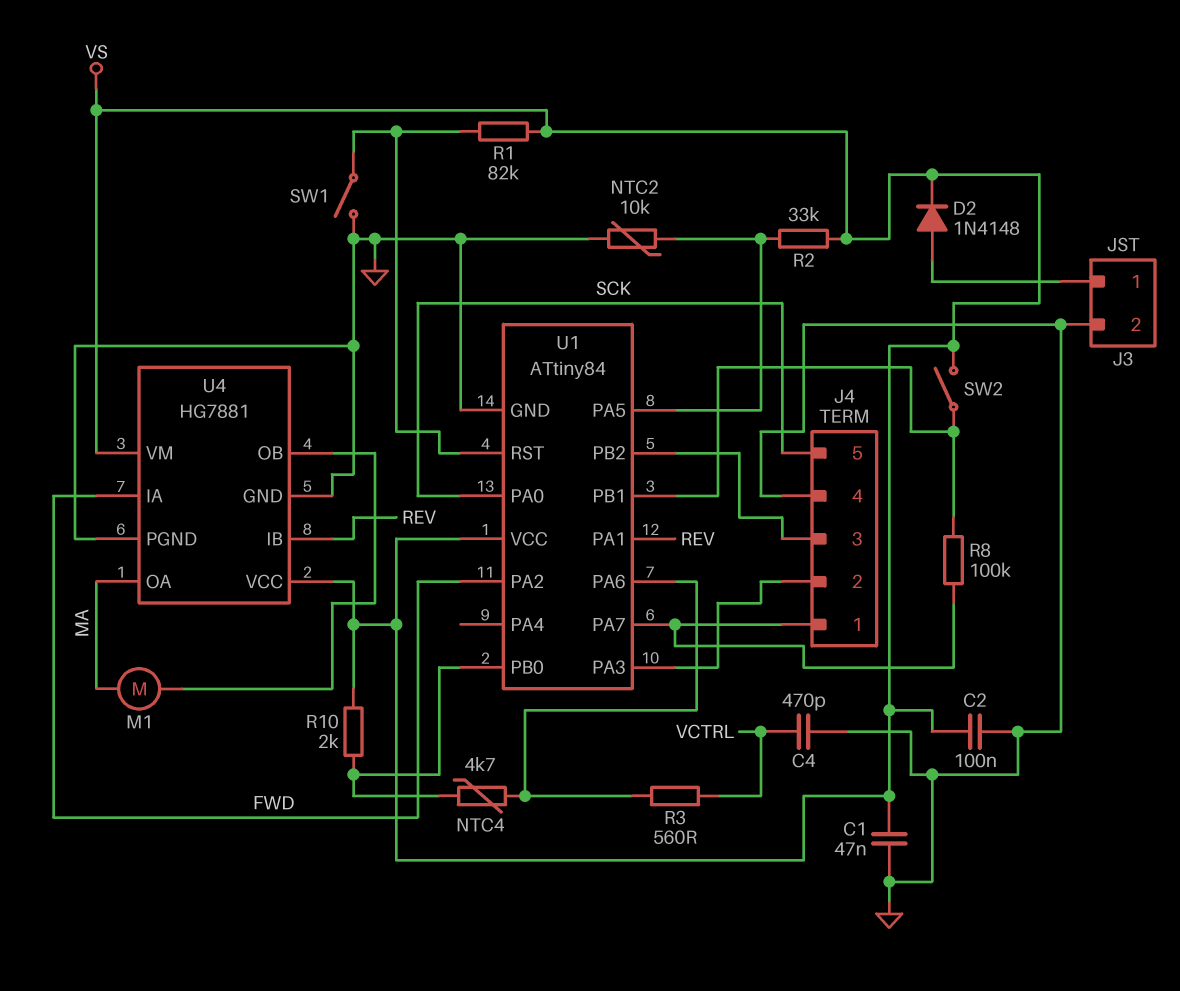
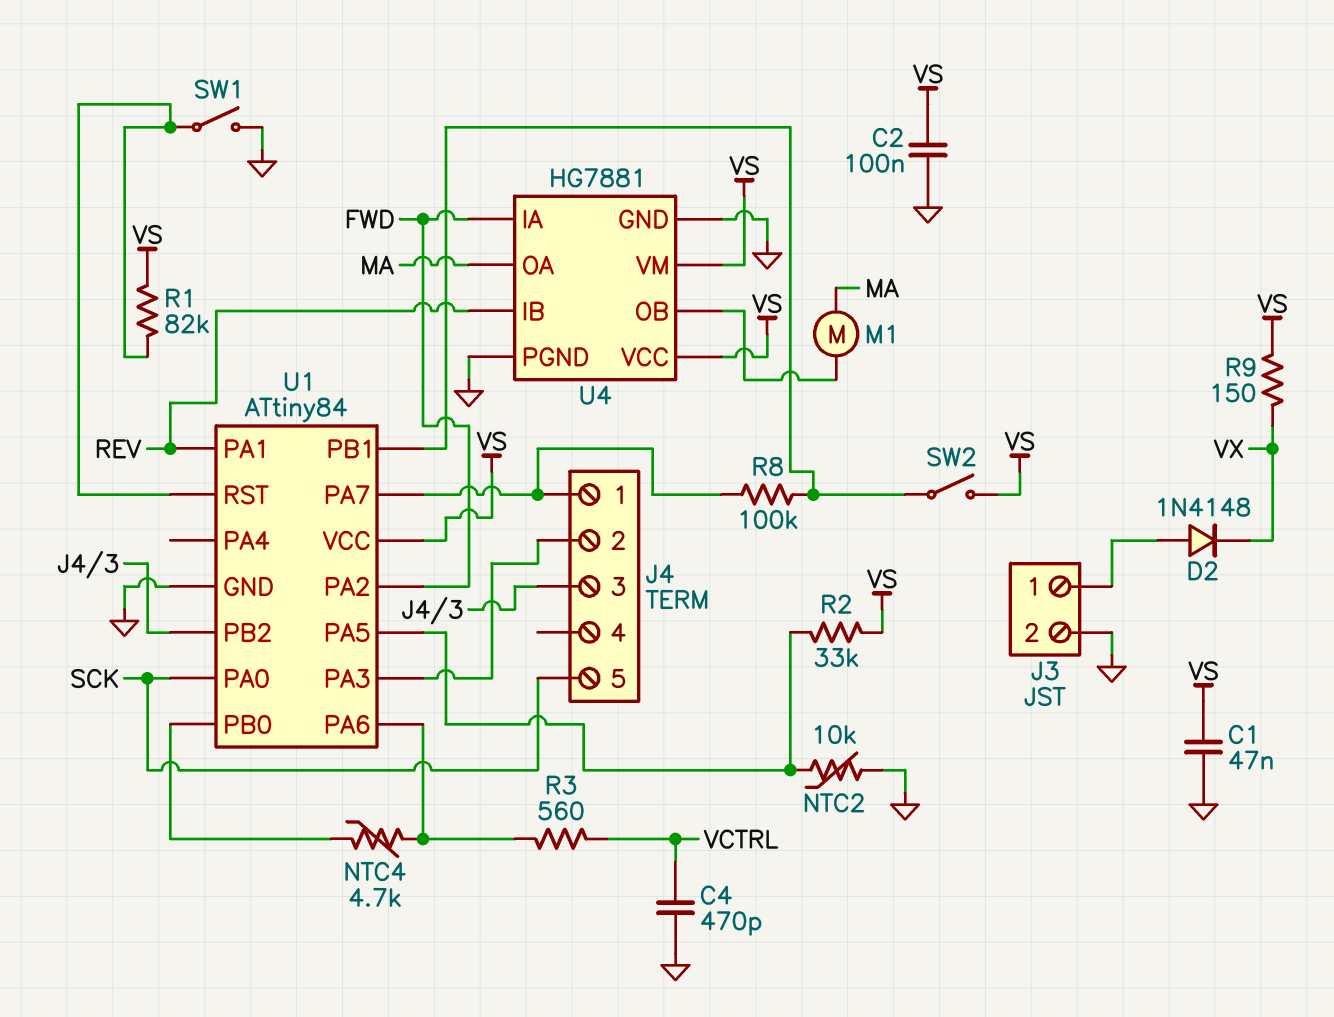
D2: diode 1N4148 (A J3/1, K VS) -> diode 1N4148 (A J3/1, K VX)
J4 pin 4: GND -> none
R9: none -> 150 (VS, VX)
R10: 2k (U1/PB0, VS) -> none

